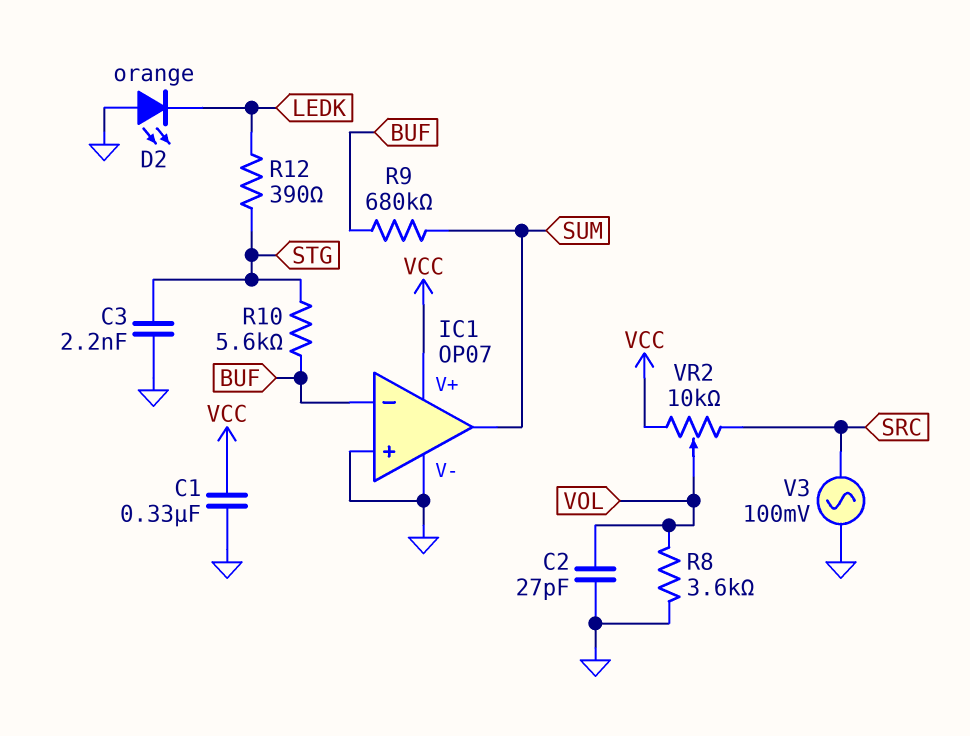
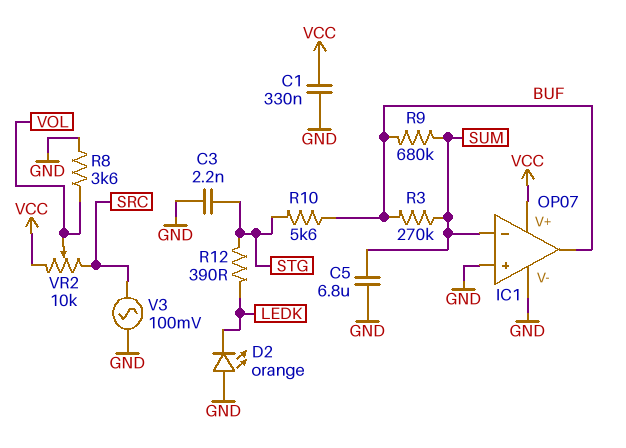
C2: 27pF (GND, VOL) -> none
C5: none -> 6.8uF (GND, SUM)
IC1 pin in-: BUF -> SUM
IC1 pin out: SUM -> BUF
R3: none -> 270k (BUF, SUM)

